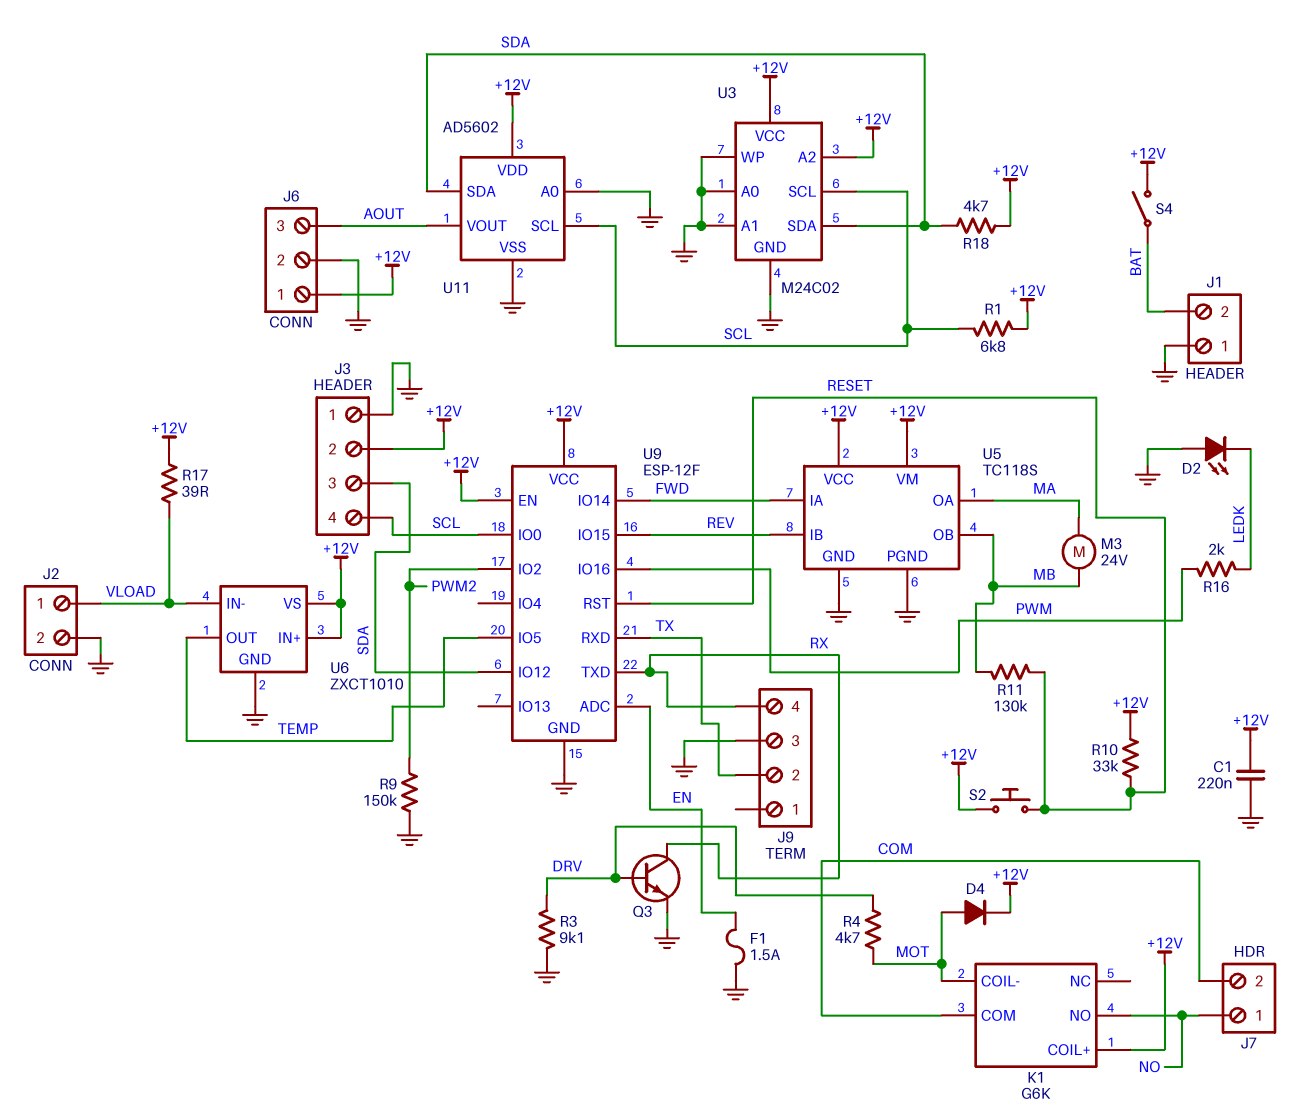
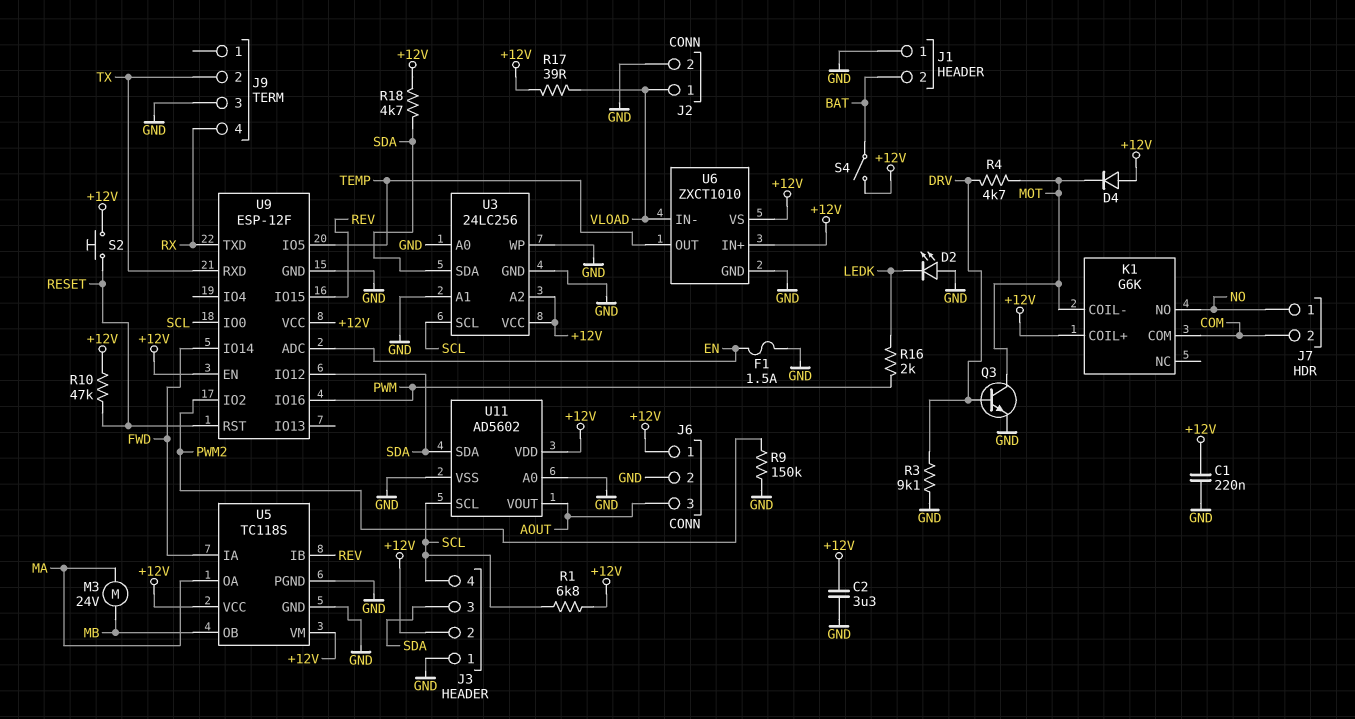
C2: none -> 3.3uF (+12V, GND)
D4: diode (A MOT, K +12V) -> diode (A +12V, K MOT)
Q3: NPN (B DRV, C RX, E GND) -> NPN (B DRV, C MOT, E GND)
R10: 33k (+12V, RESET) -> 47k (+12V, RESET)
R11: 130k (MB, RESET) -> none
U3: M24C02 -> 24LC256

